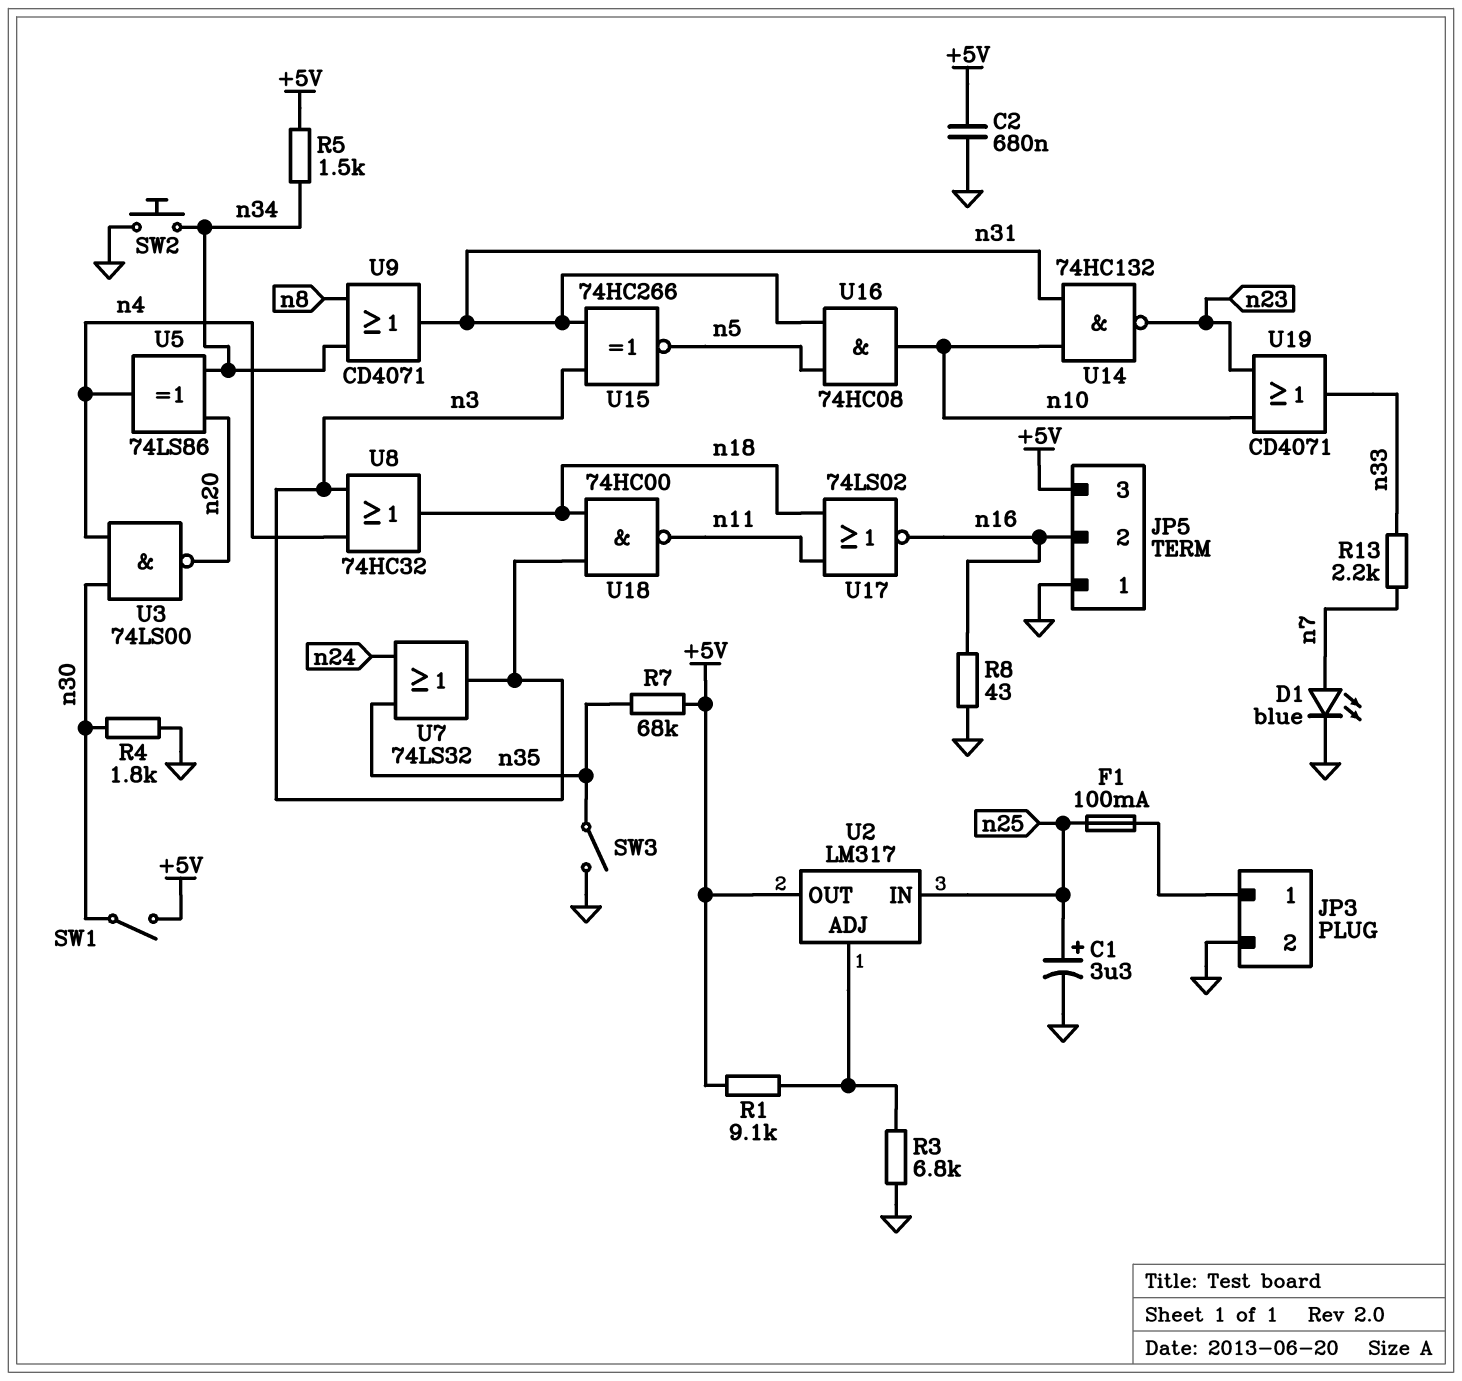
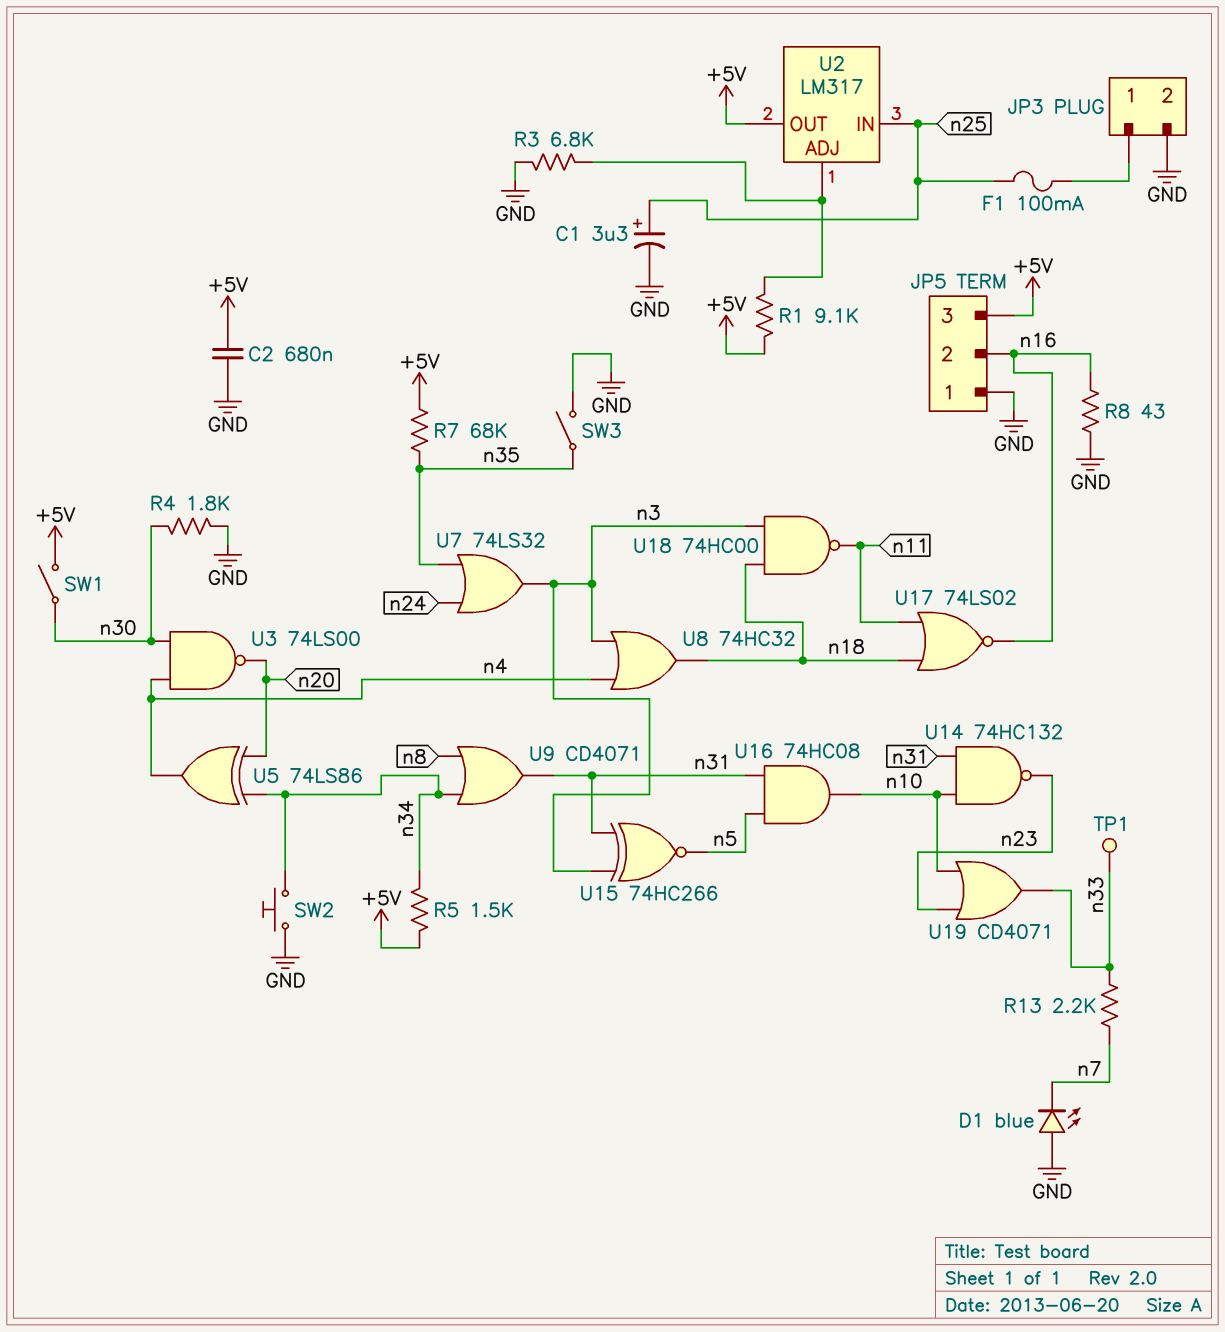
D1: LED blue (A n7, K GND) -> LED blue (A GND, K n7)
TP1: none -> test point (n33)

